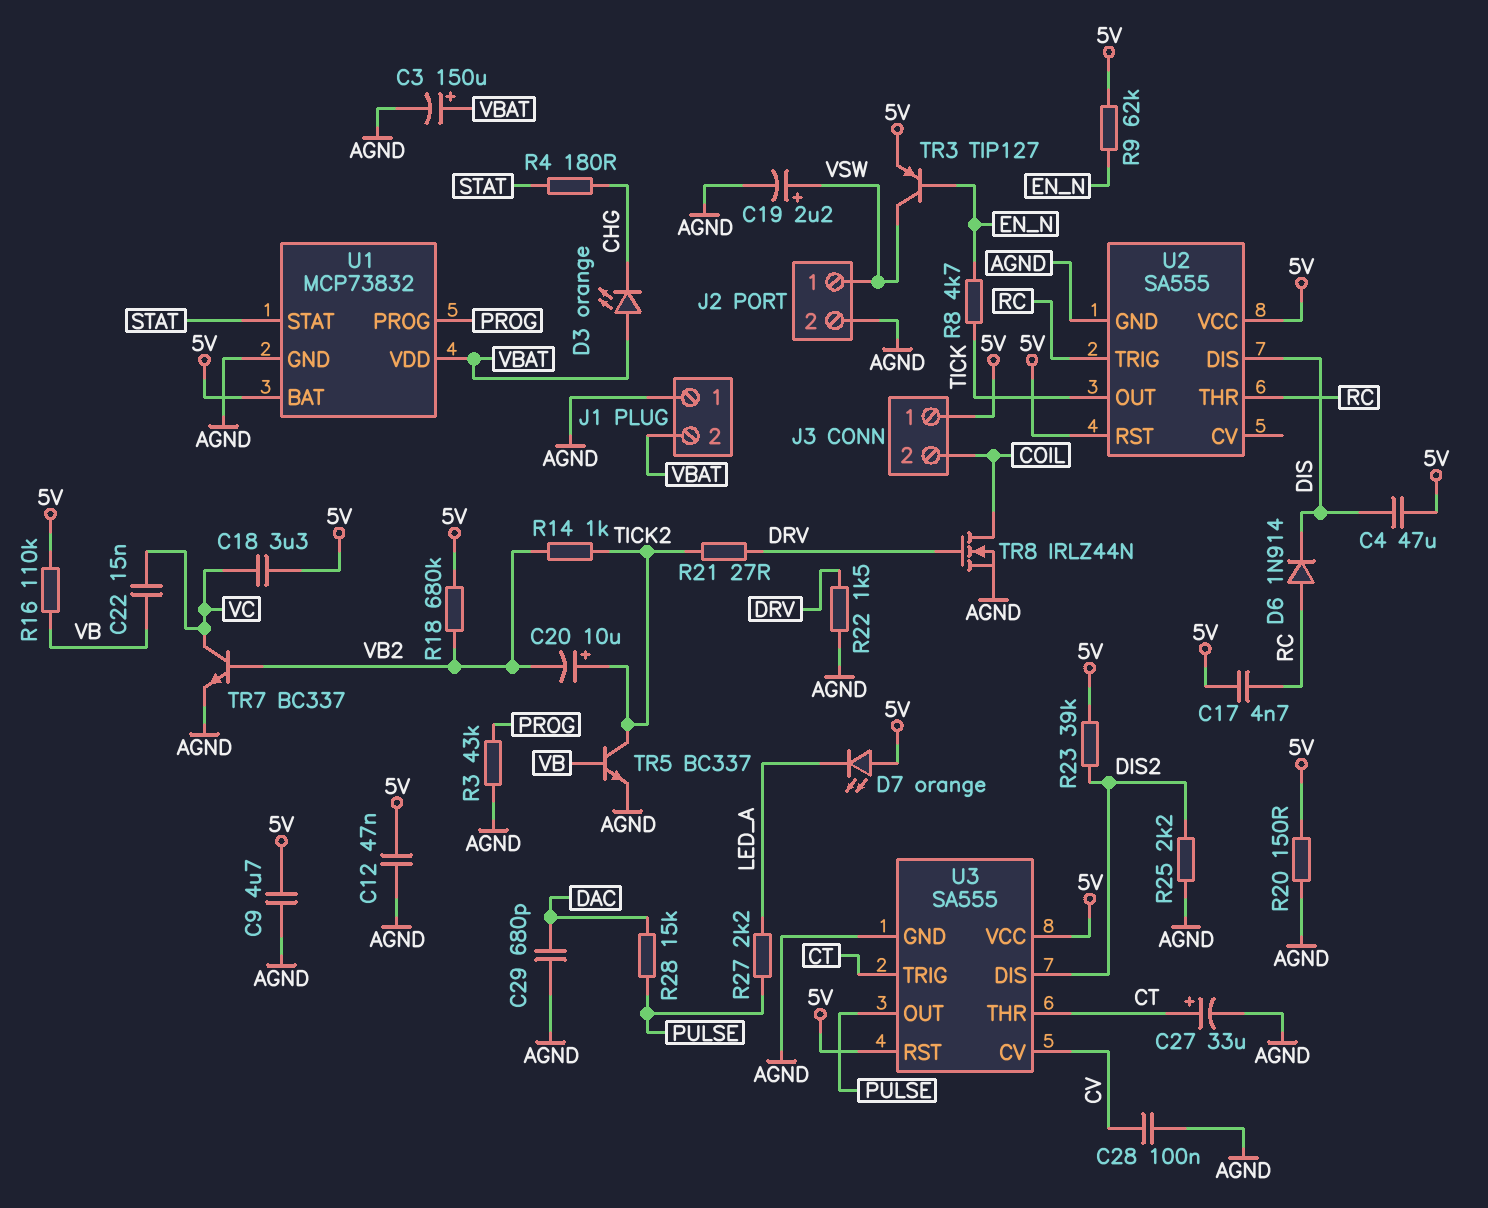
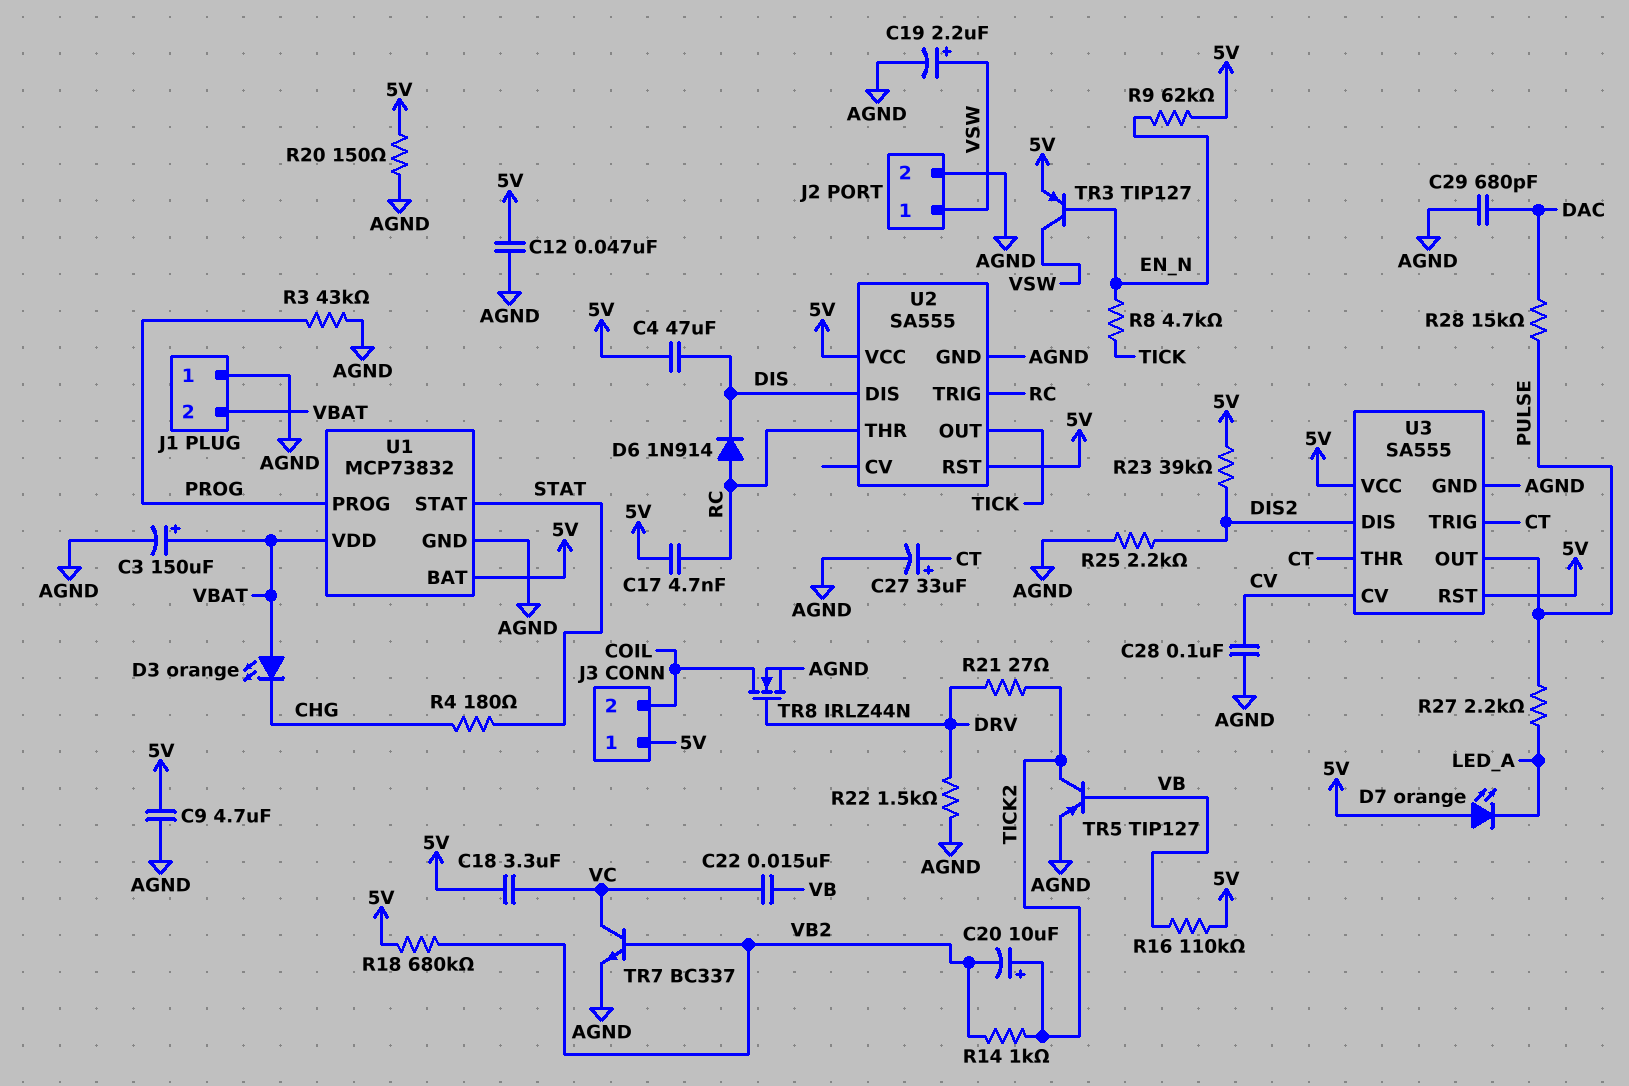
TR5: NPN BC337 (B VB, C TICK2, E AGND) -> PNP TIP127 (B VB, C TICK2, E AGND)

